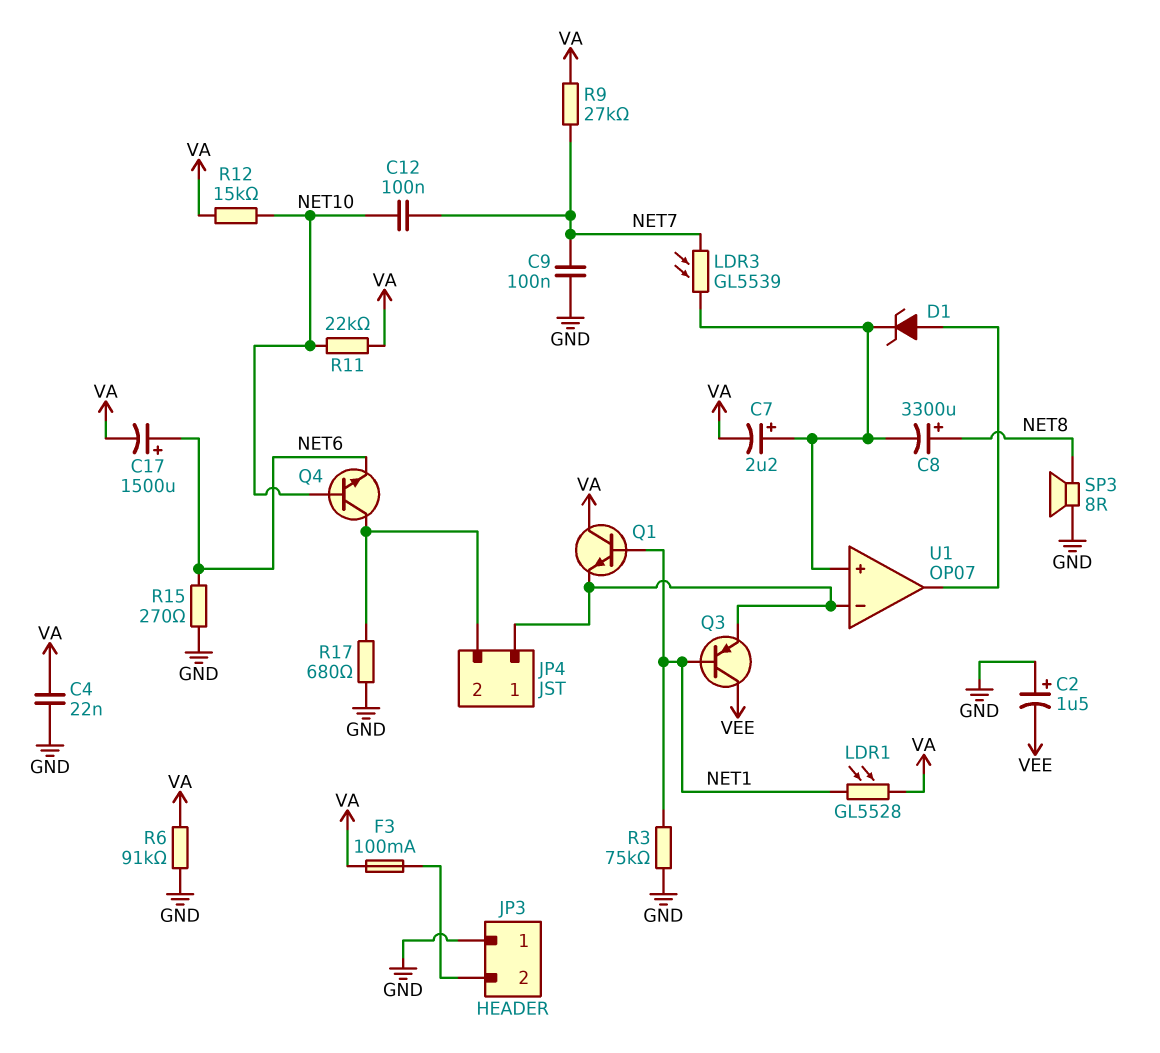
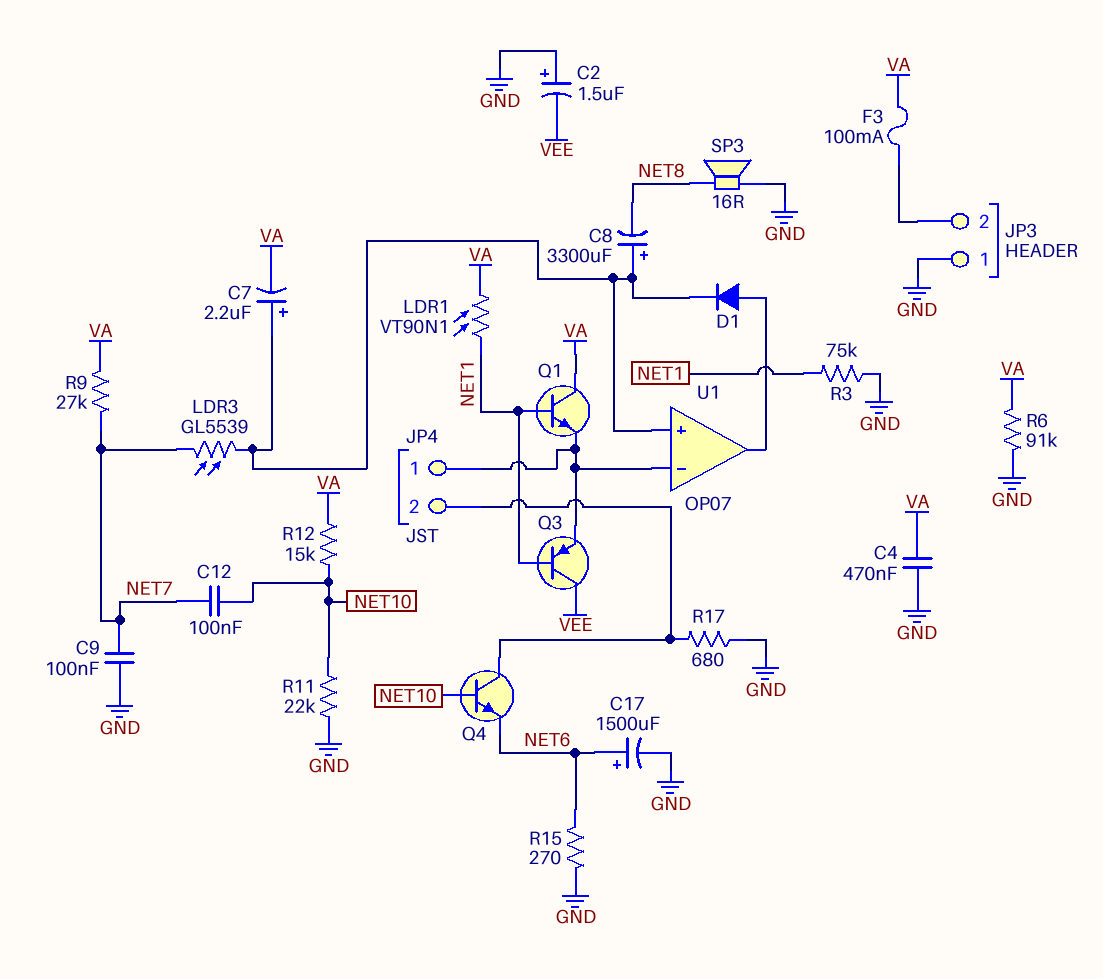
C4: 22nF (GND, VA) -> 470nF (GND, VA)
C8: 3300uF (plus NET8, minus U1/in+) -> 3300uF (plus U1/in+, minus NET8)
C17: 1500uF (plus NET6, minus VA) -> 1500uF (plus NET6, minus GND)
D1: zener (A U1/out, K U1/in+) -> diode (A U1/out, K U1/in+)
LDR1: GL5528 (NET1, VA) -> VT90N1 (NET1, VA)
R11: 22k (NET10, VA) -> 22k (GND, NET10)
SP3: speaker 8R (GND, NET8) -> speaker 16R (GND, NET8)

